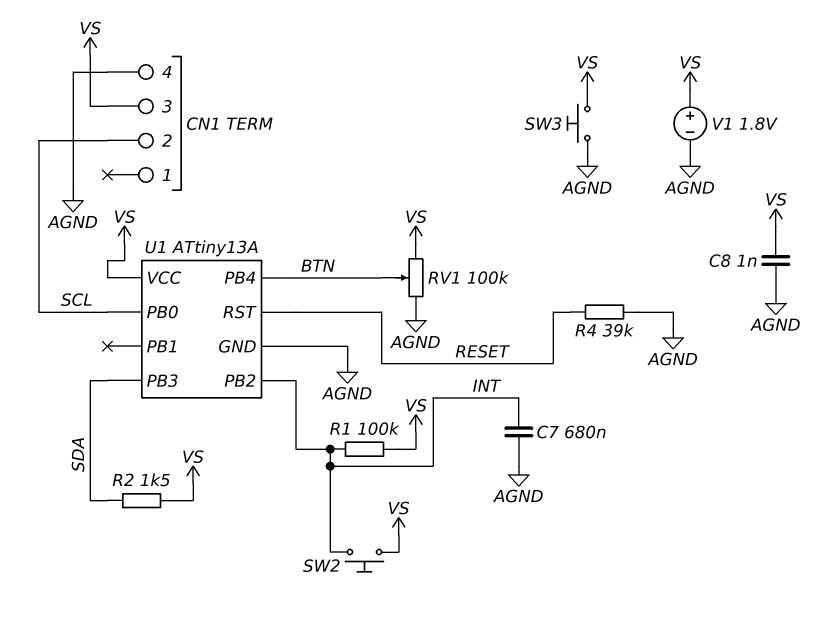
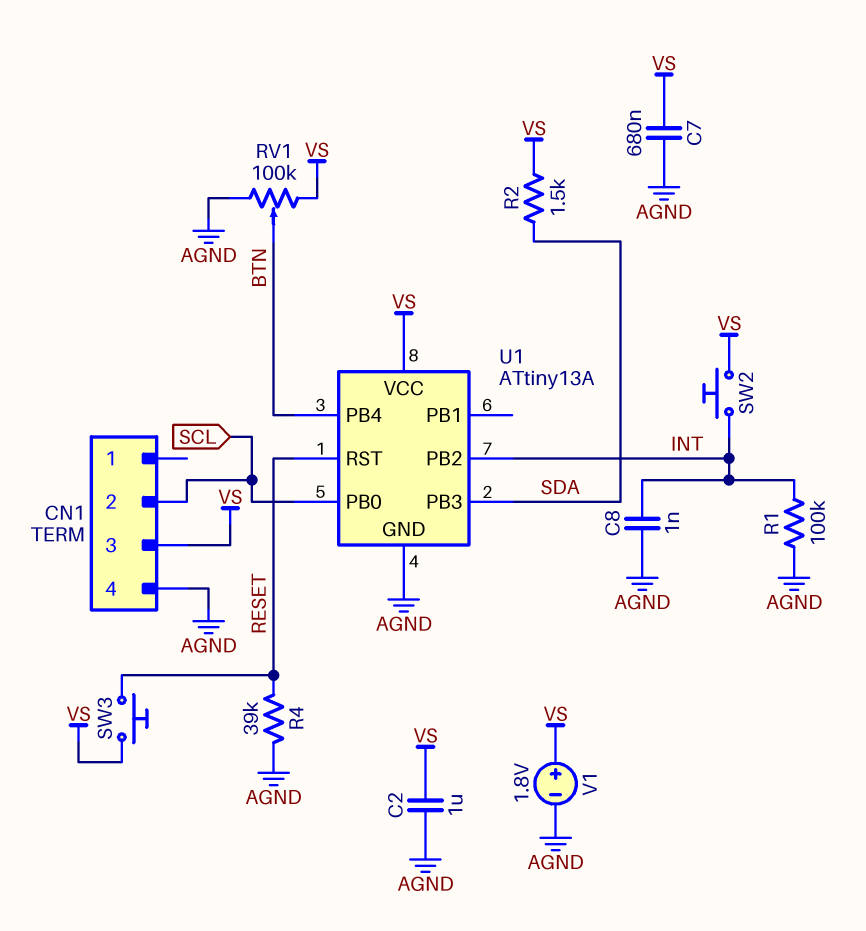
C2: none -> 1uF (AGND, VS)
C7: 680nF (AGND, INT) -> 680nF (AGND, VS)
C8: 1nF (AGND, VS) -> 1nF (AGND, INT)
R1: 100k (INT, VS) -> 100k (AGND, INT)
SW3: button (AGND, VS) -> button (RESET, VS)

